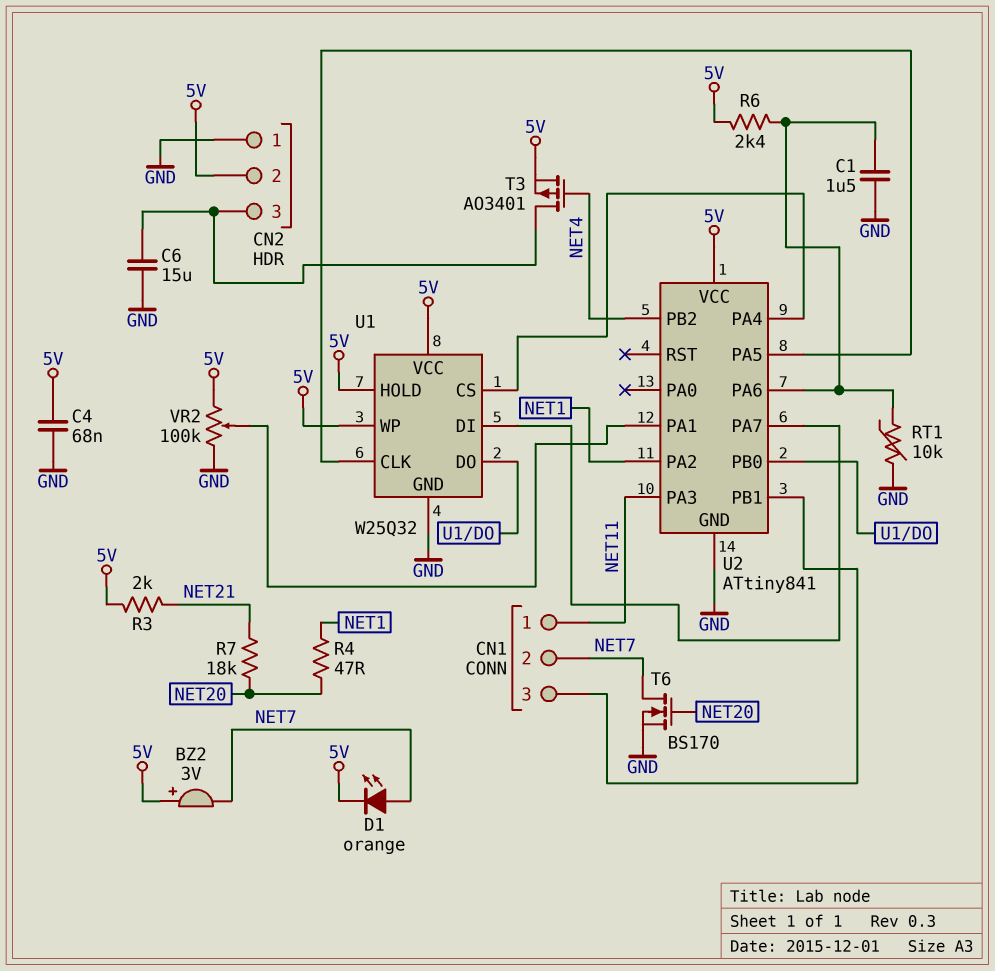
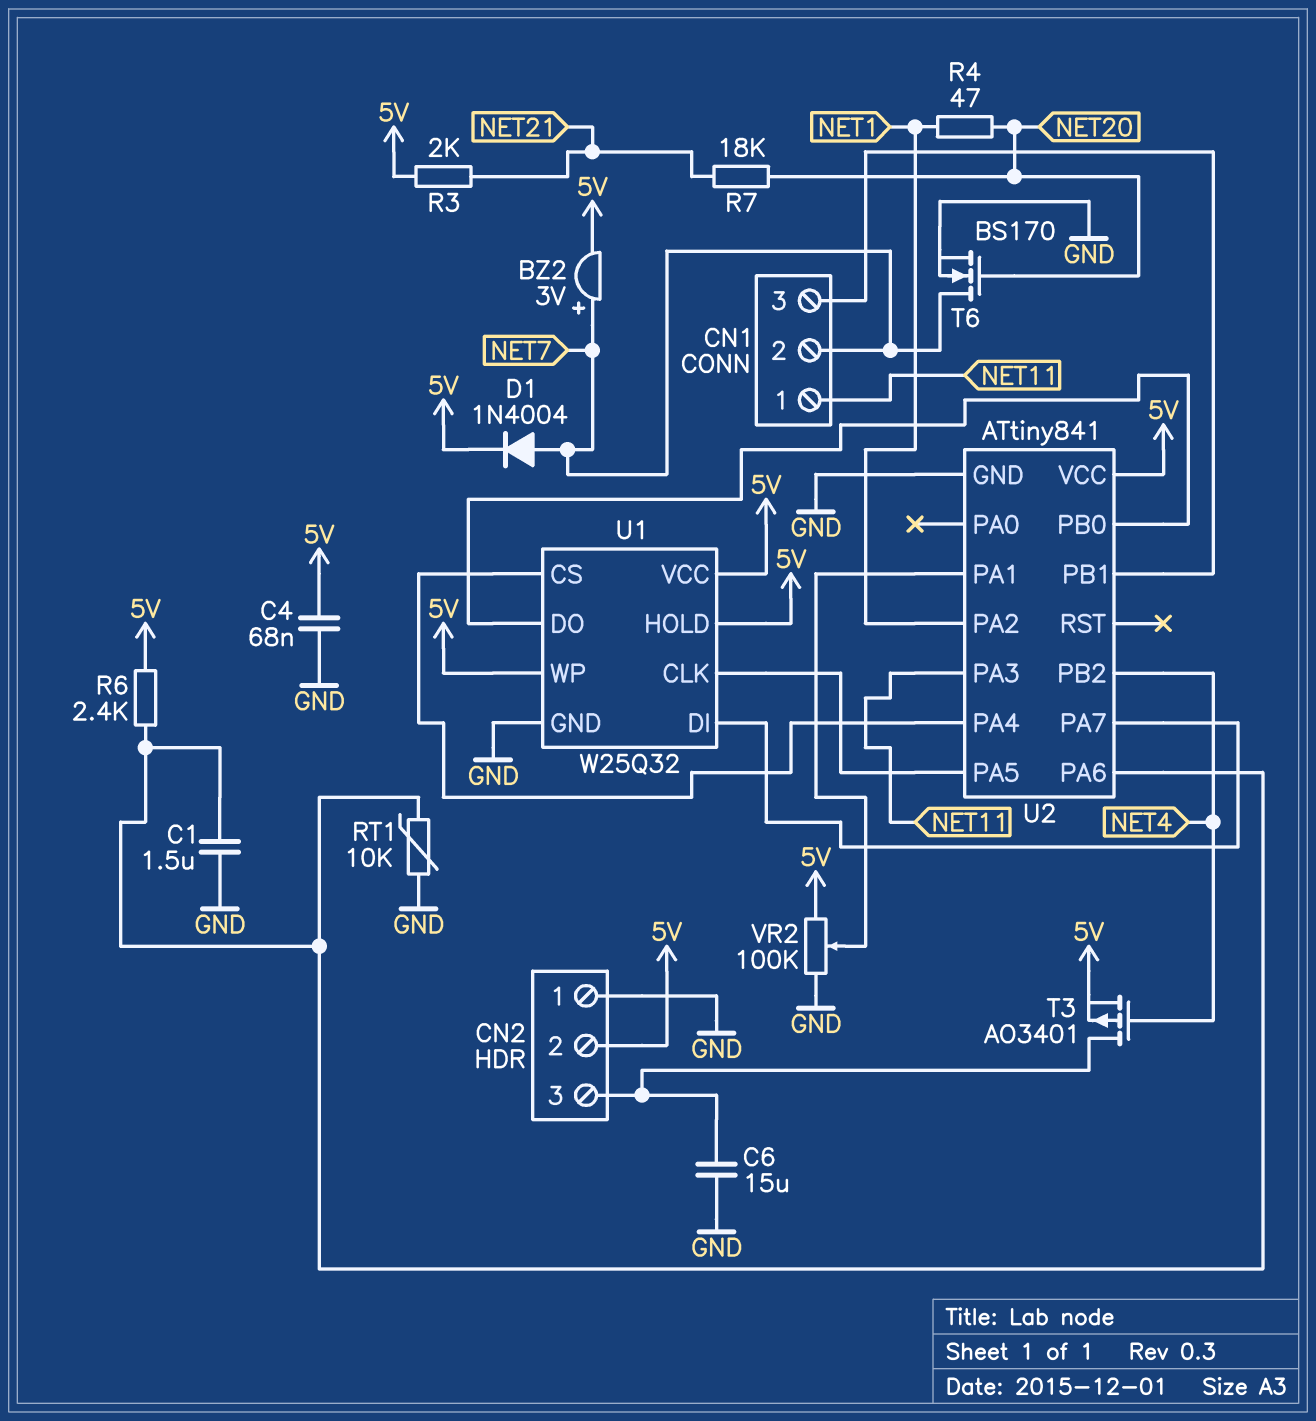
BZ2: buzzer 3V (plus 5V, minus NET7) -> buzzer 3V (plus NET7, minus 5V)
D1: LED orange (A NET7, K 5V) -> diode 1N4004 (A NET7, K 5V)

